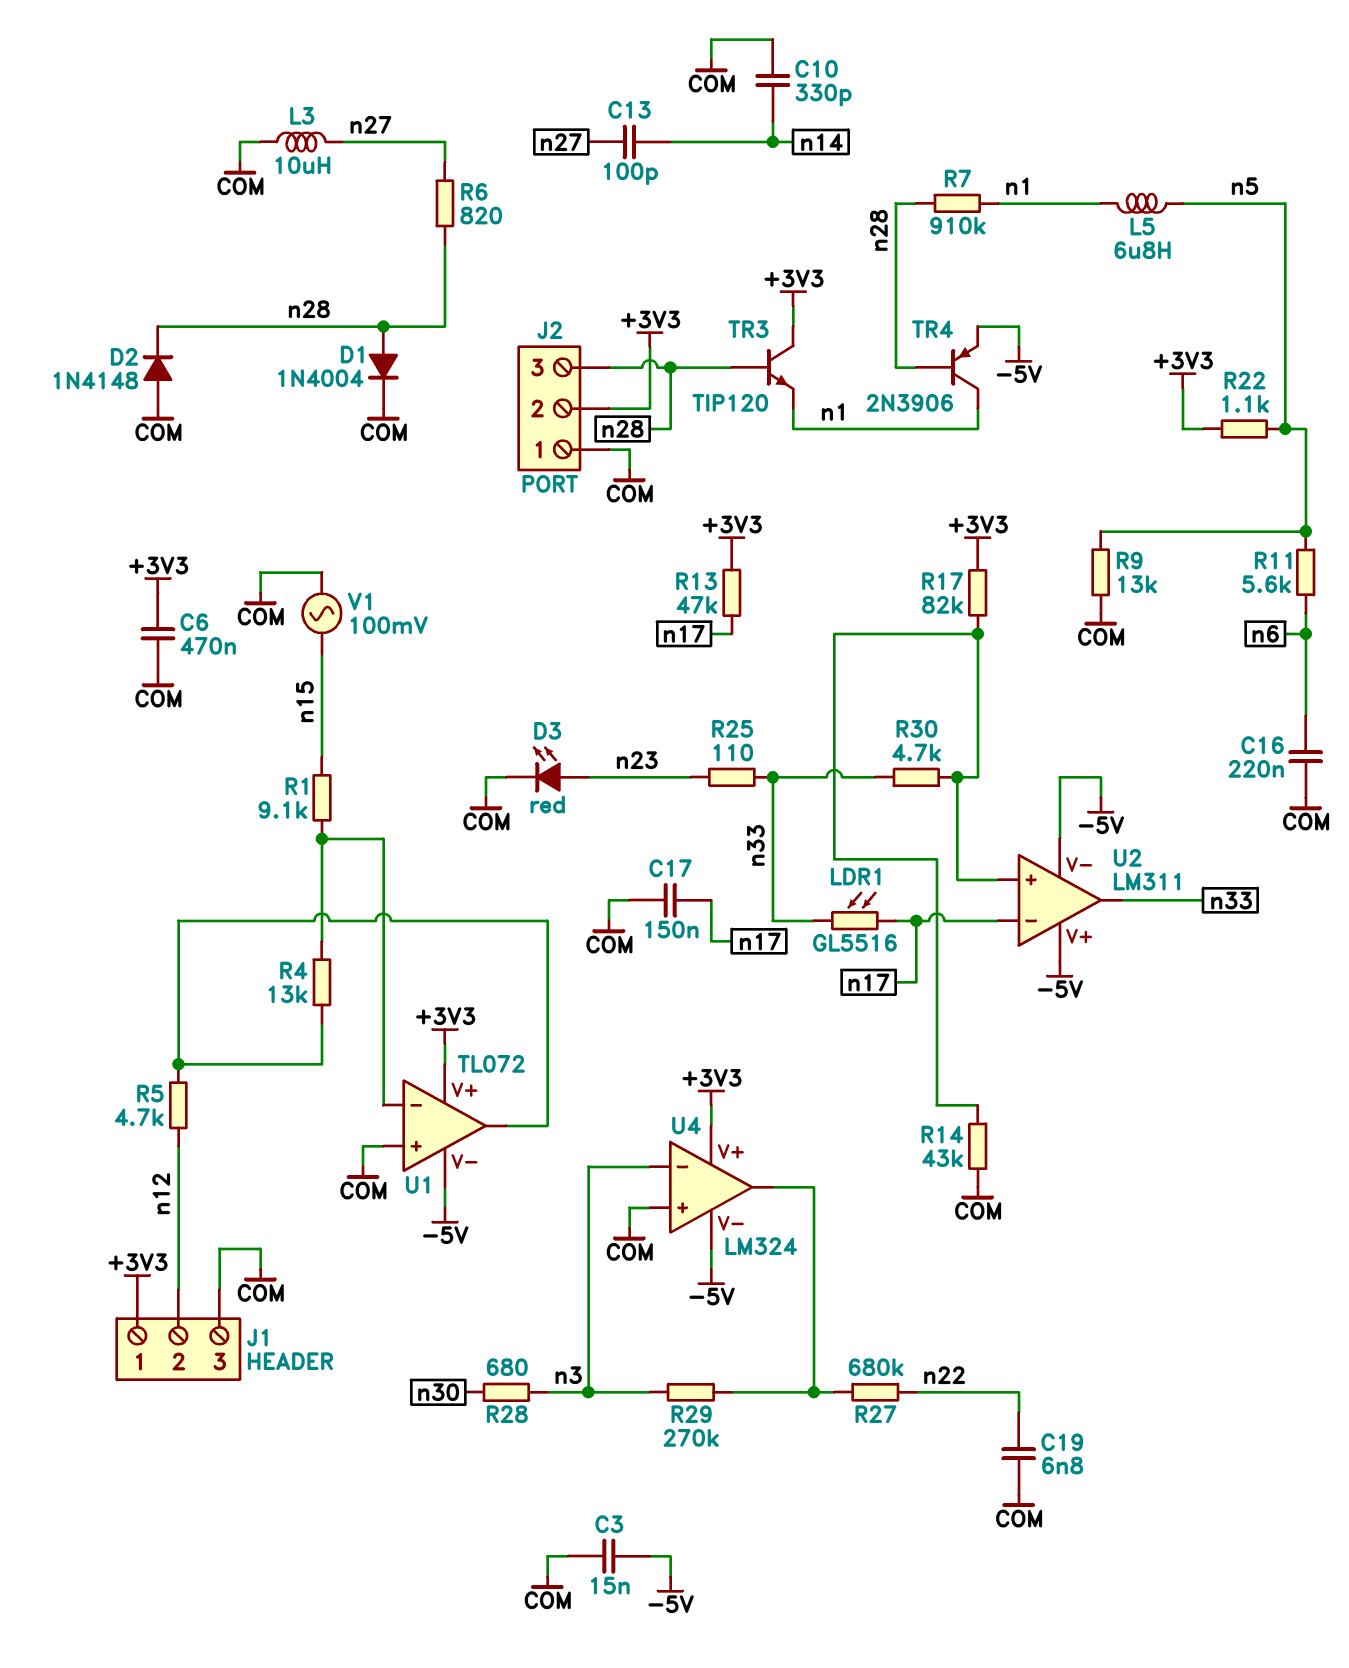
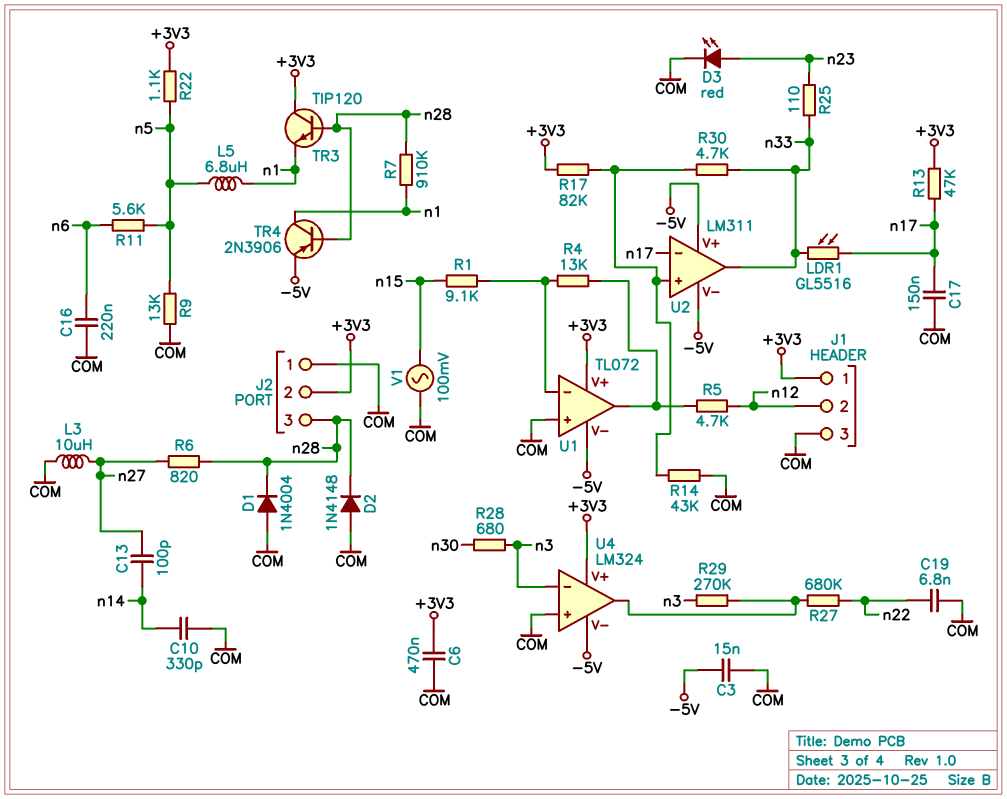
D1: diode 1N4004 (A n28, K COM) -> diode 1N4004 (A COM, K n28)

